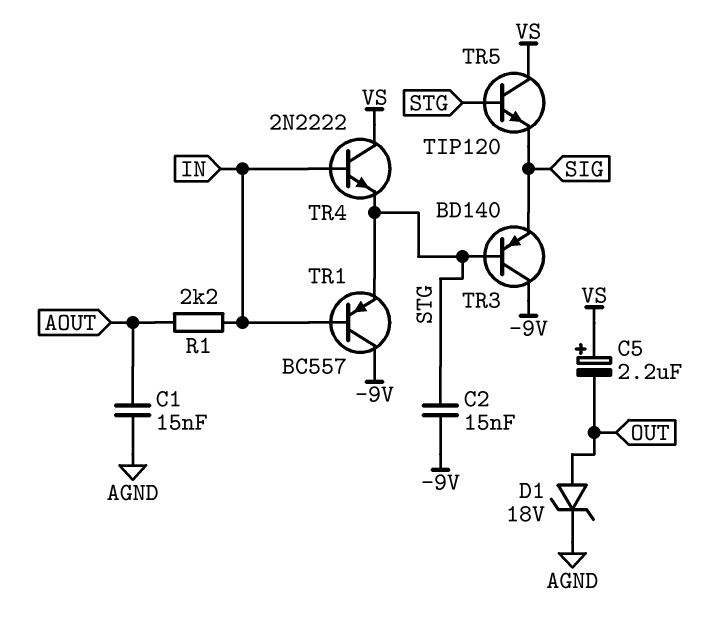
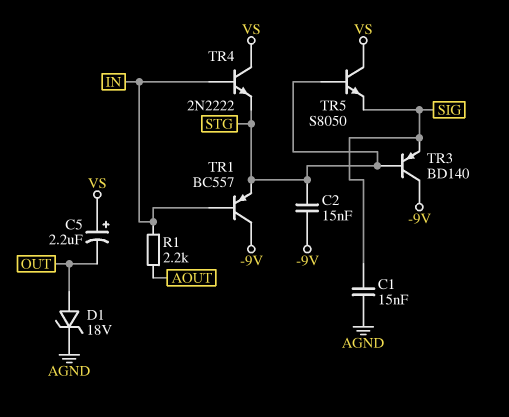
C1: 15nF (AGND, AOUT) -> 15nF (AGND, SIG)
TR5: NPN TIP120 (B STG, C VS, E SIG) -> NPN S8050 (B STG, C VS, E SIG)

